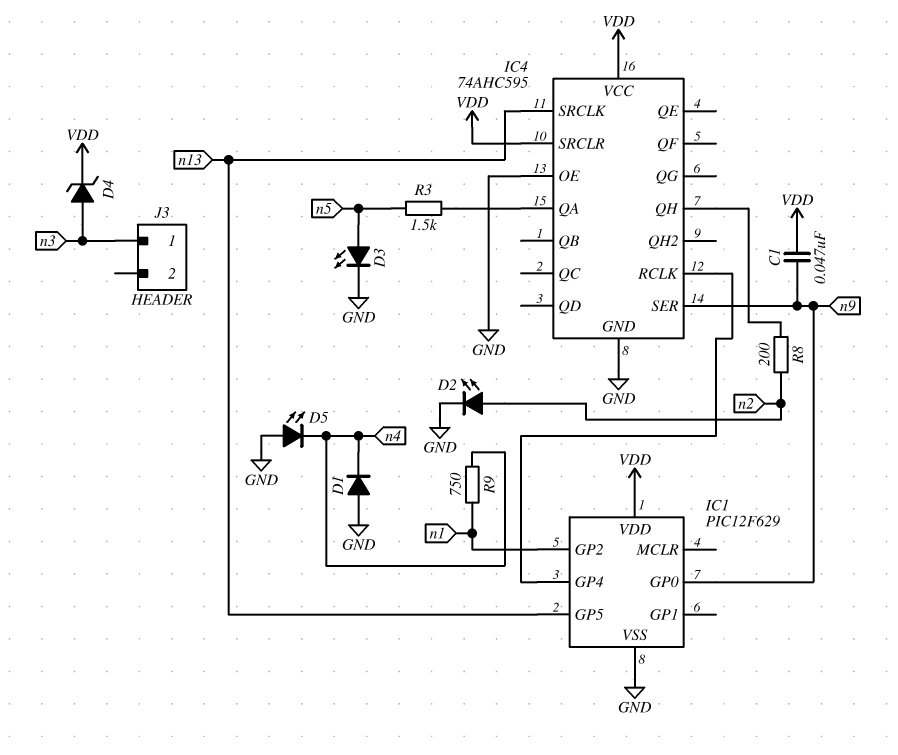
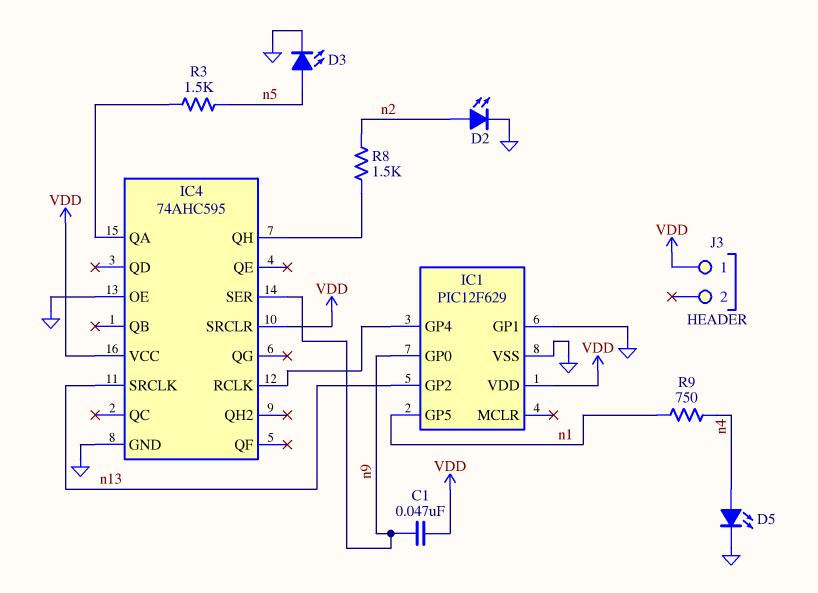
D1: diode (A GND, K n4) -> none
D4: zener (A n3, K VDD) -> none
D5: LED (A GND, K n4) -> LED (A n4, K GND)
IC1 pin GP1: none -> GND
IC1 pin GP2: n1 -> n13
IC1 pin GP5: n13 -> n1
J3 pin 1: n3 -> VDD
R8: 200 (IC4/QH, n2) -> 1.5k (IC4/QH, n2)

